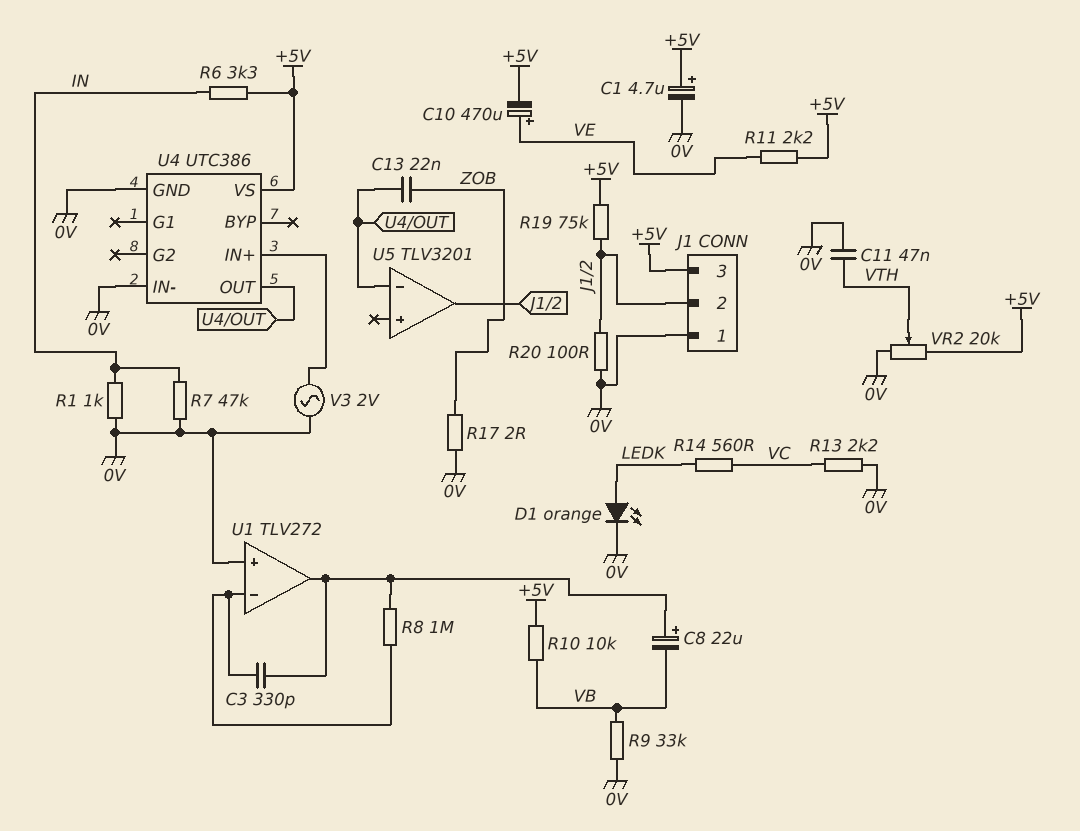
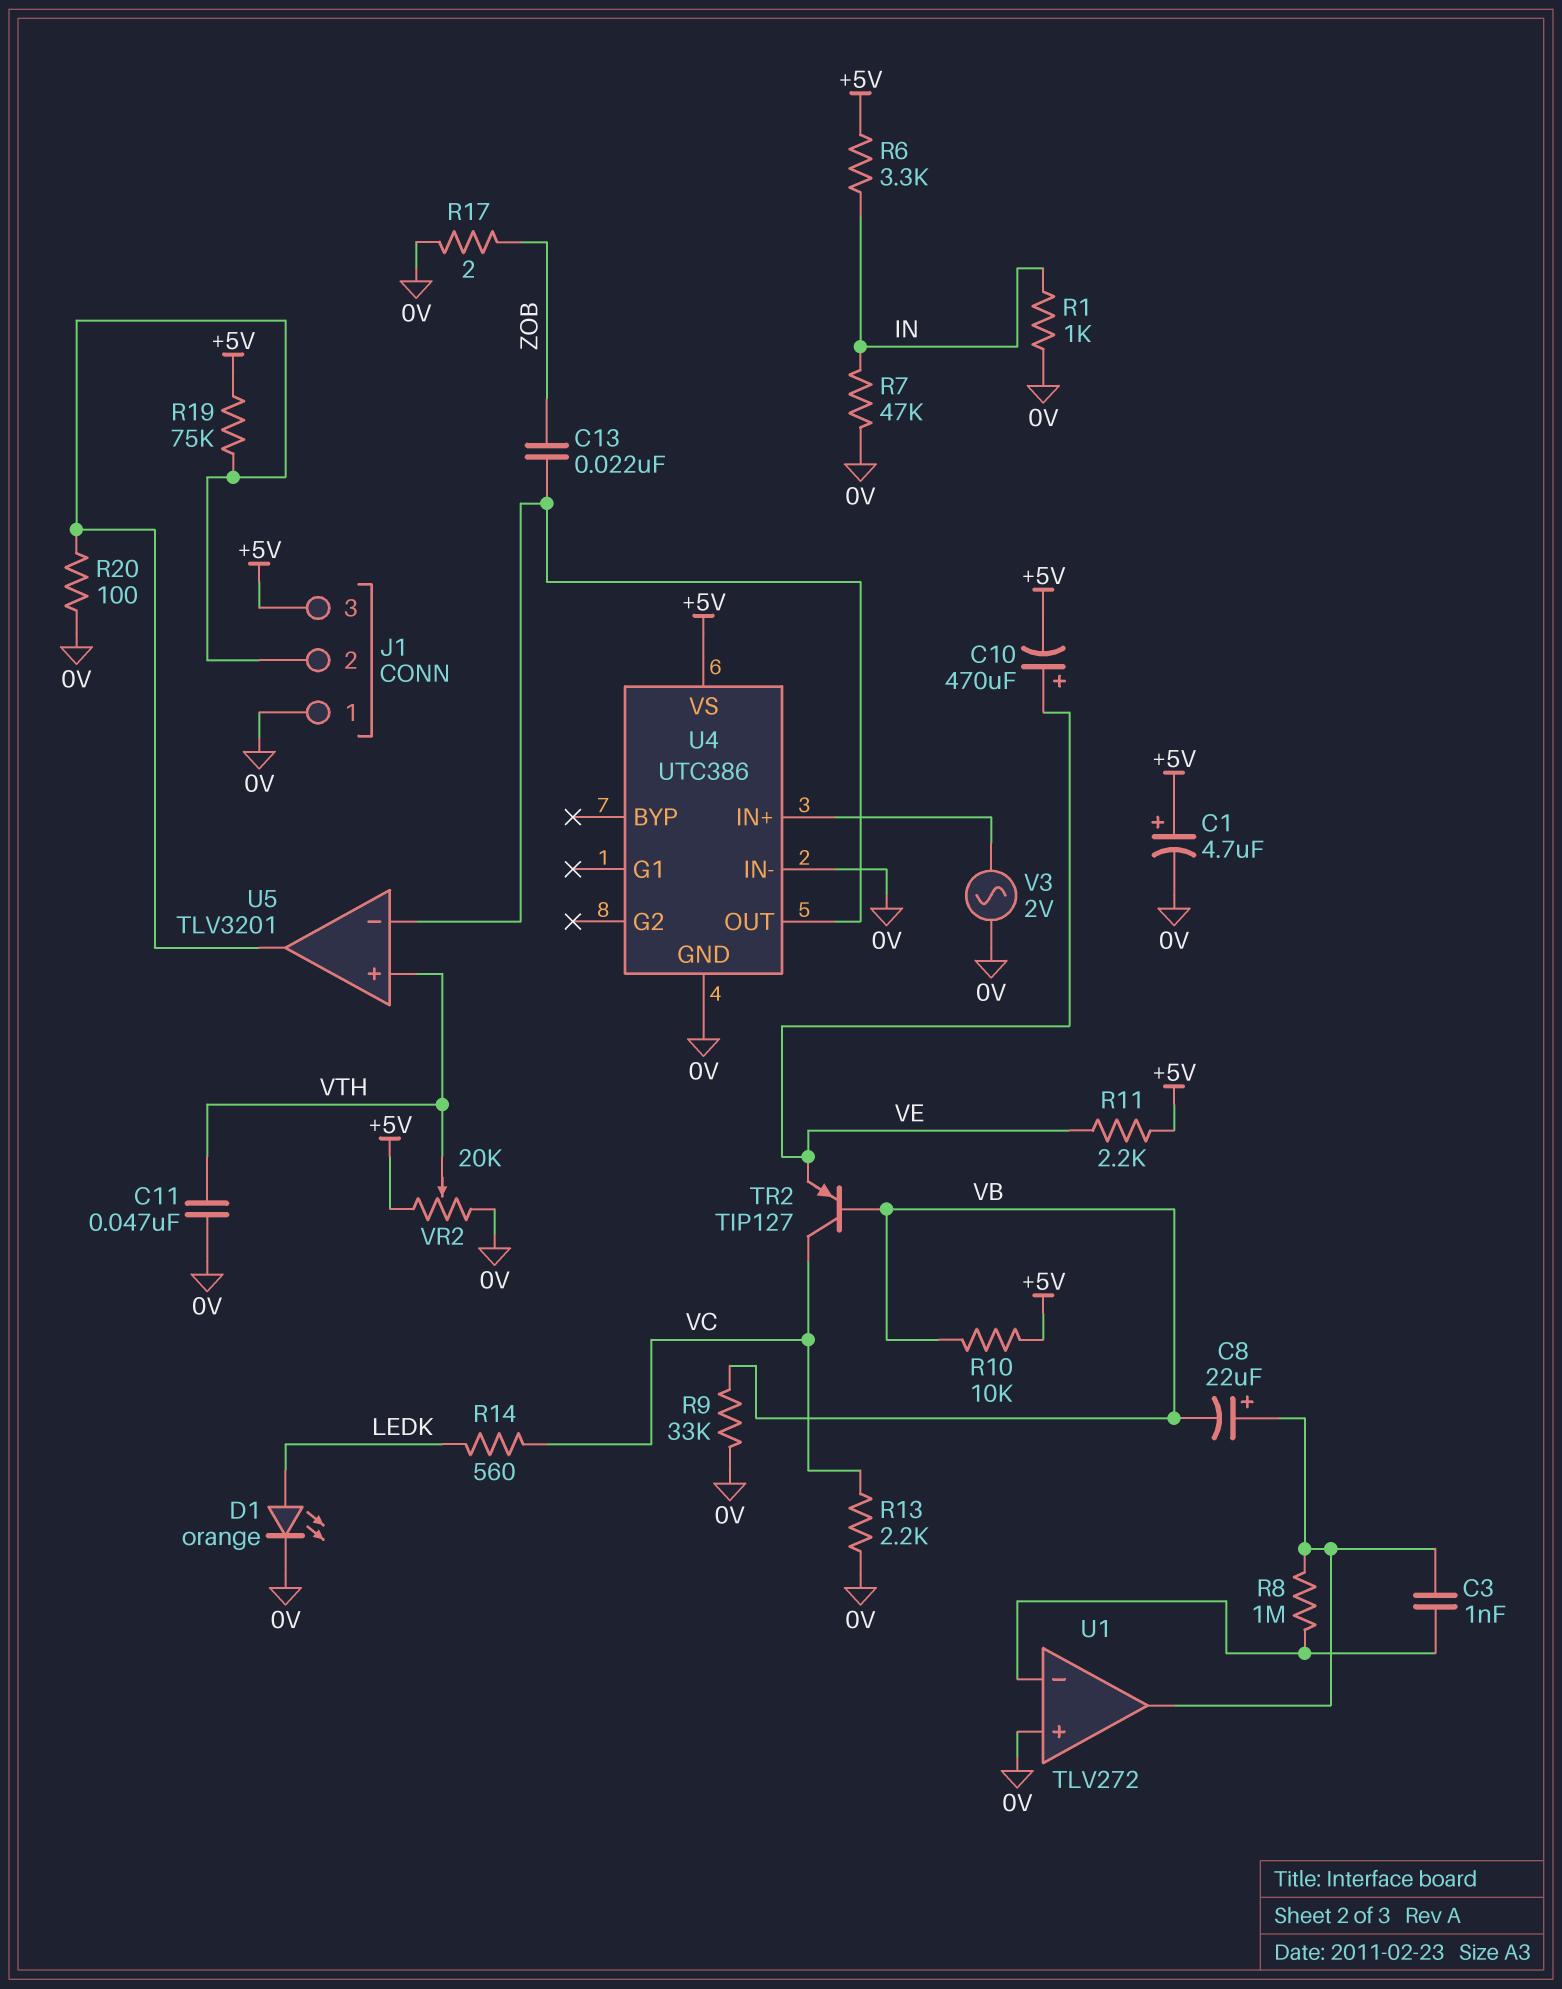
C3: 330pF (U1/in-, U1/out) -> 1nF (U1/in-, U1/out)
TR2: none -> PNP TIP127 (B VB, C VC, E VE)
U5 pin in+: none -> VTH

